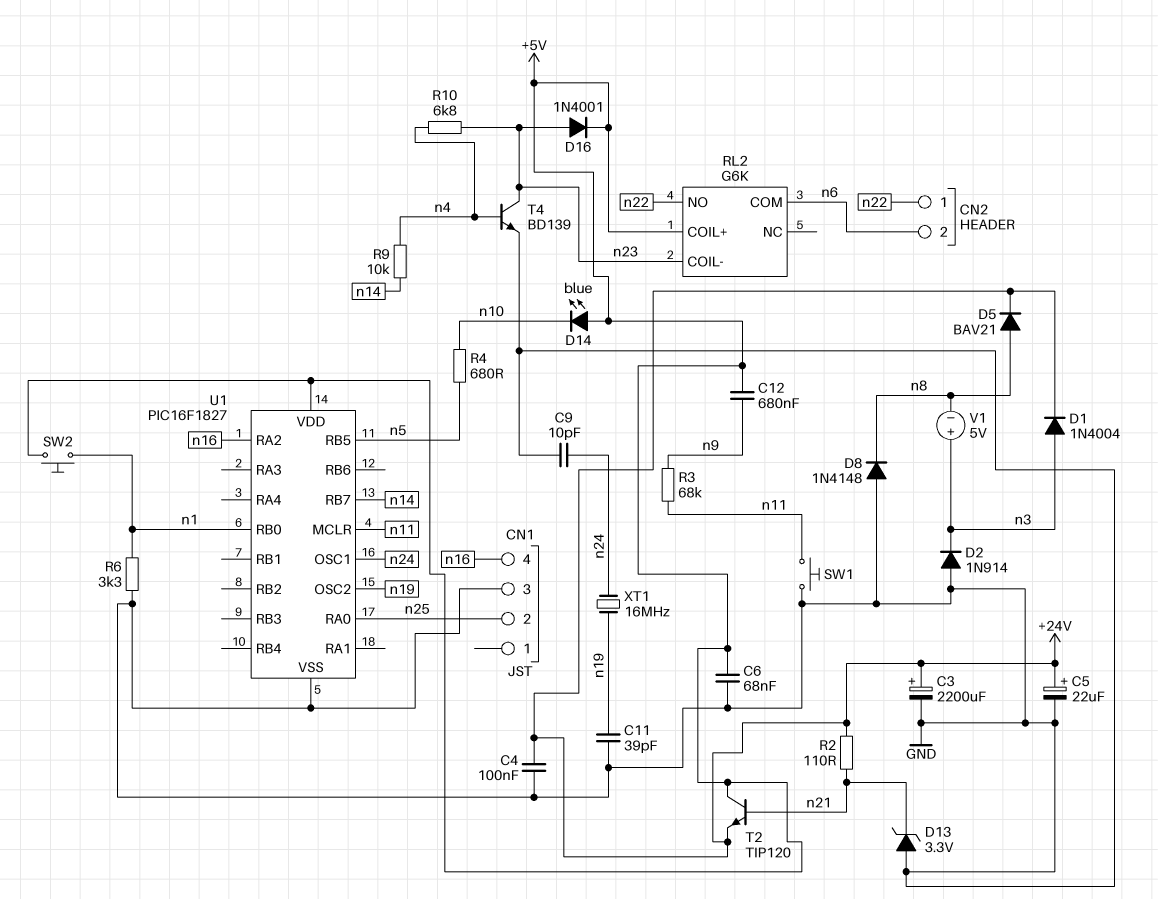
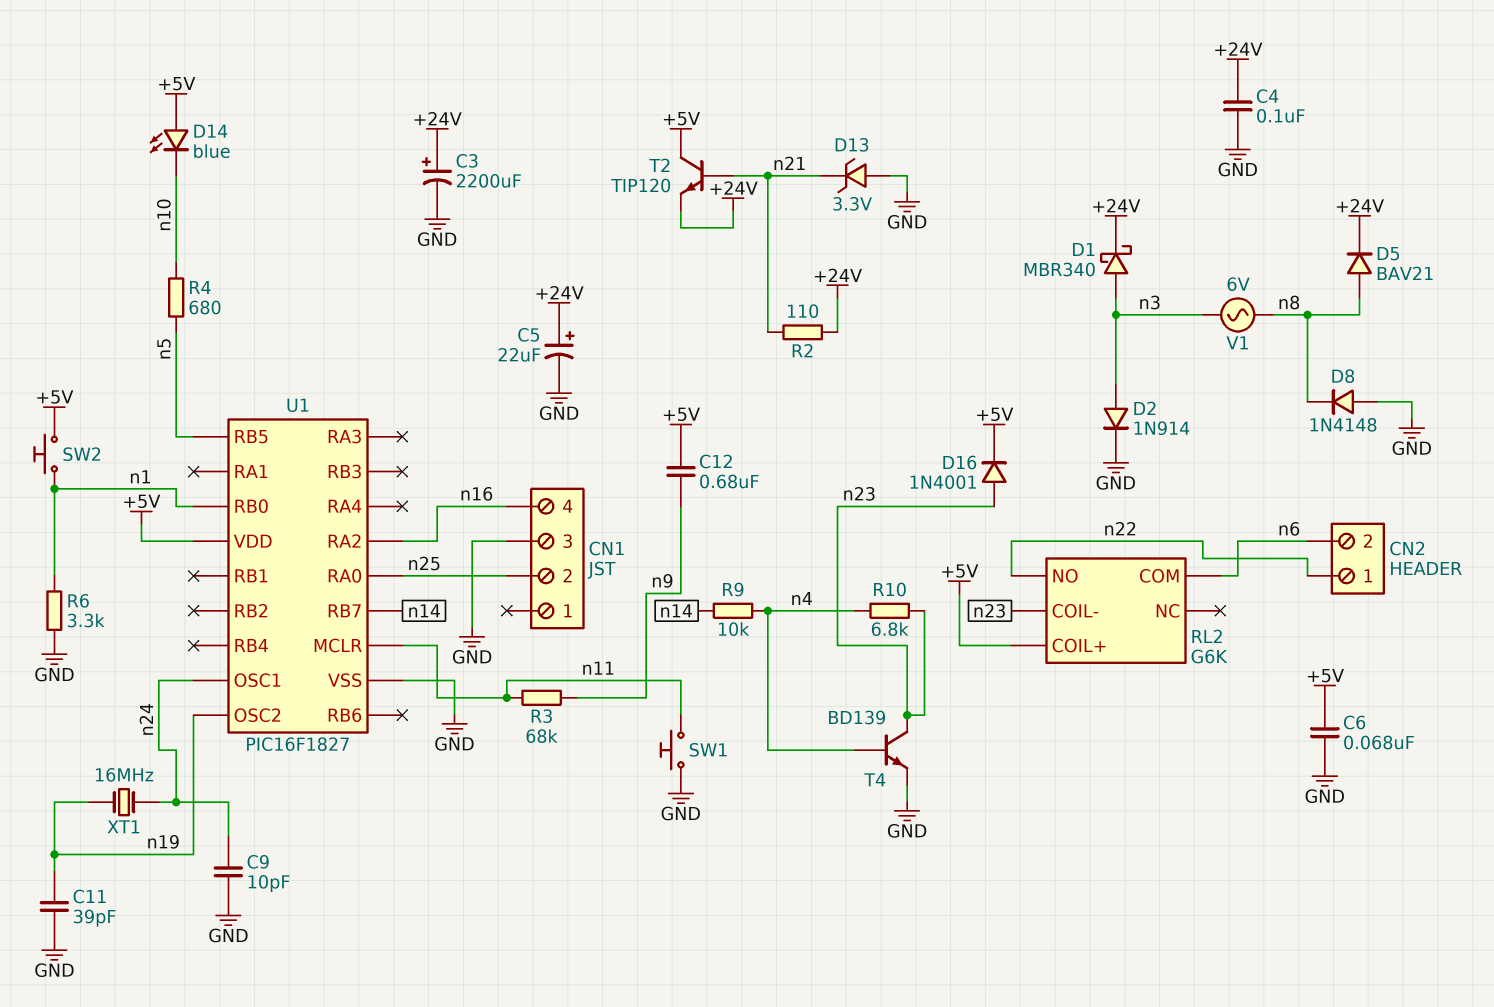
D1: diode 1N4004 (A n3, K +24V) -> schottky MBR340 (A n3, K +24V)
D2: diode 1N914 (A GND, K n3) -> diode 1N914 (A n3, K GND)
V1: 5V (plus n3, minus n8) -> AC 6V (n3, n8)

